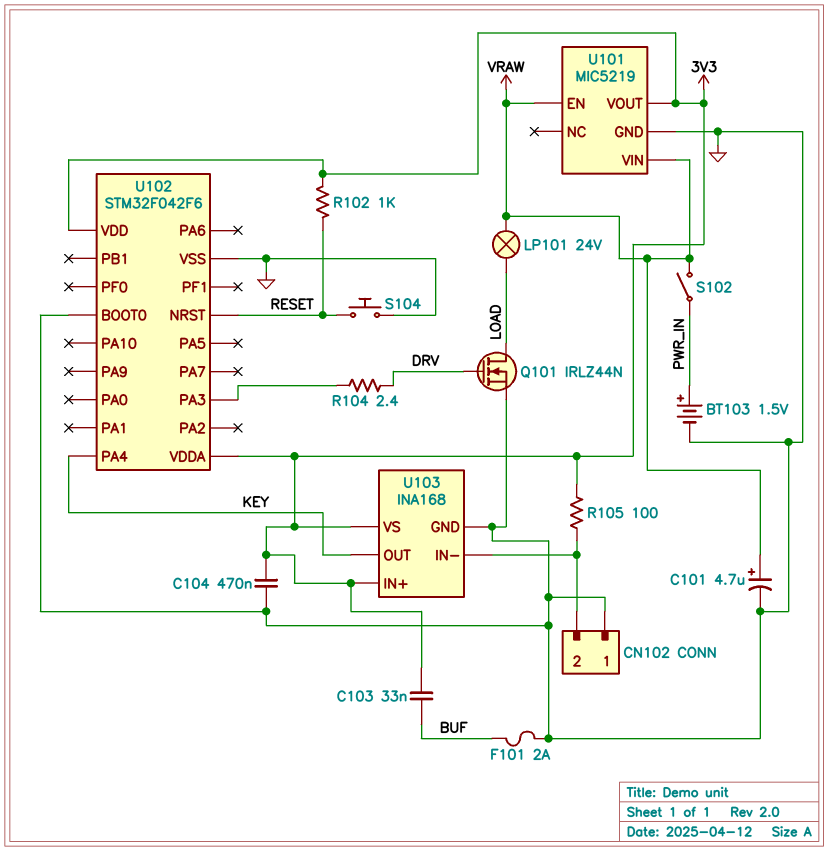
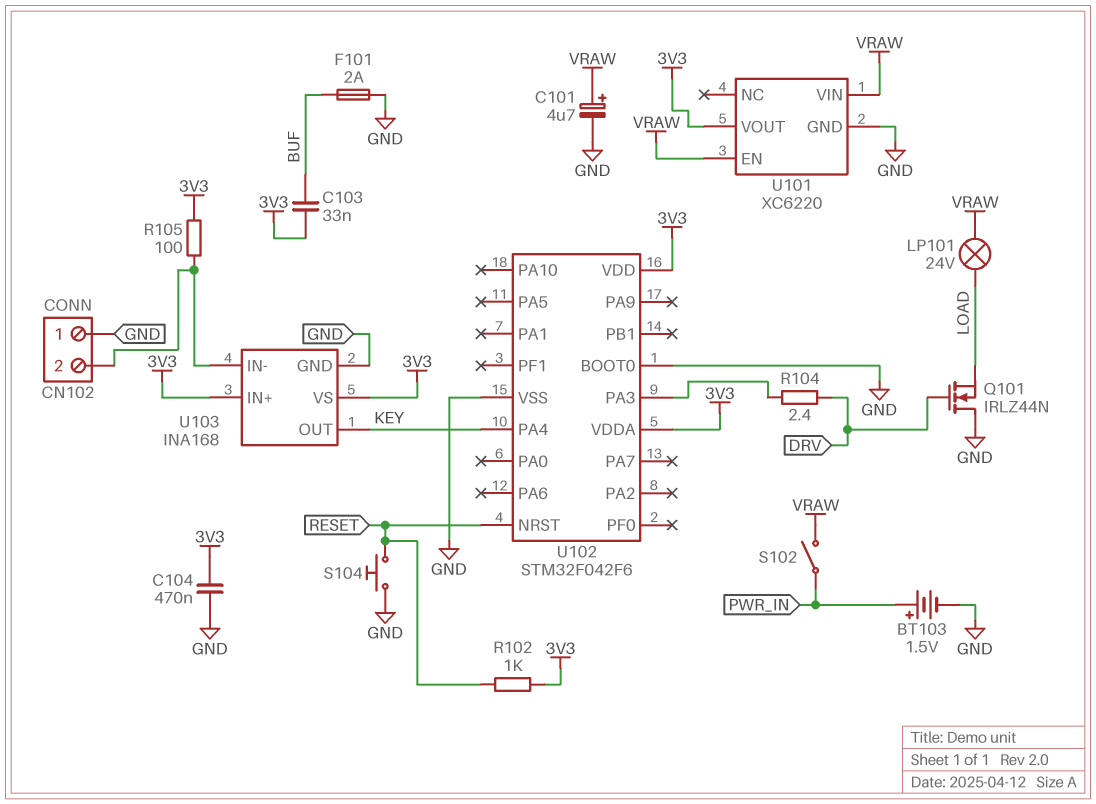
Q101: NMOS IRLZ44N (G DRV, D LOAD, S GND) -> NMOS IRLZ44N (G DRV, D GND, S LOAD)
U101: MIC5219 -> XC6220

